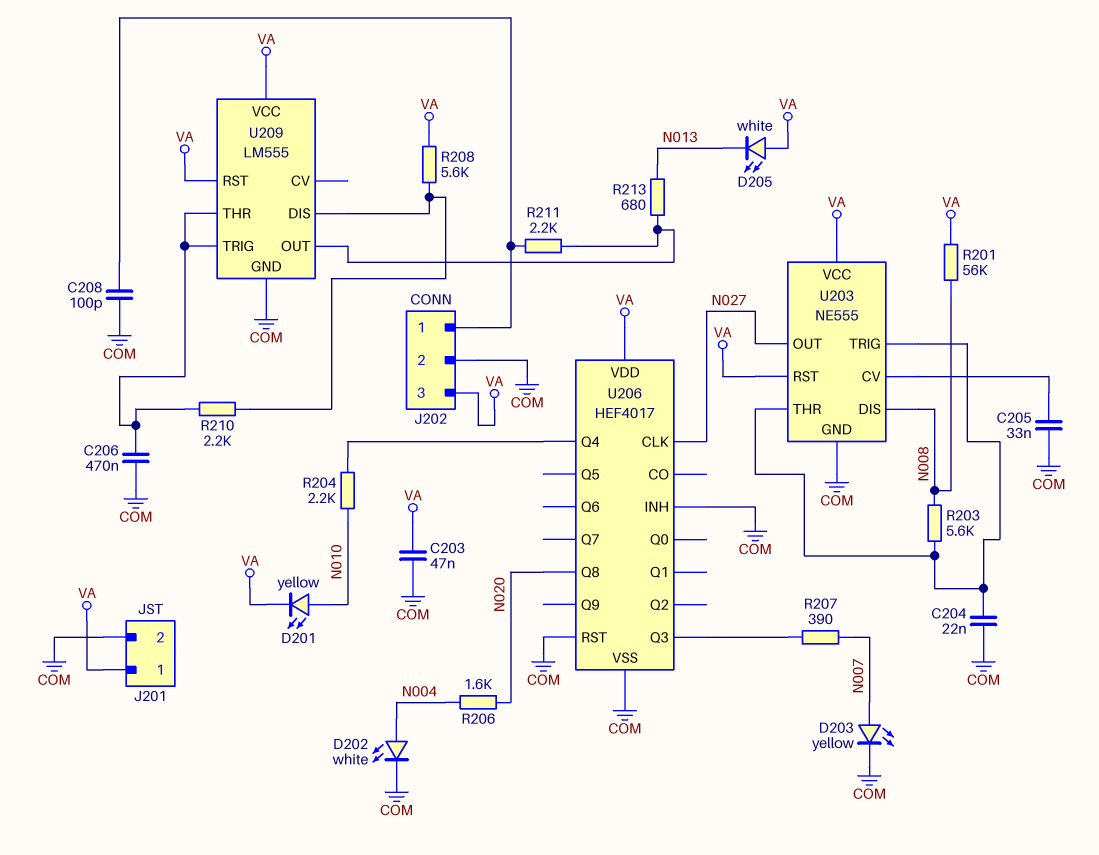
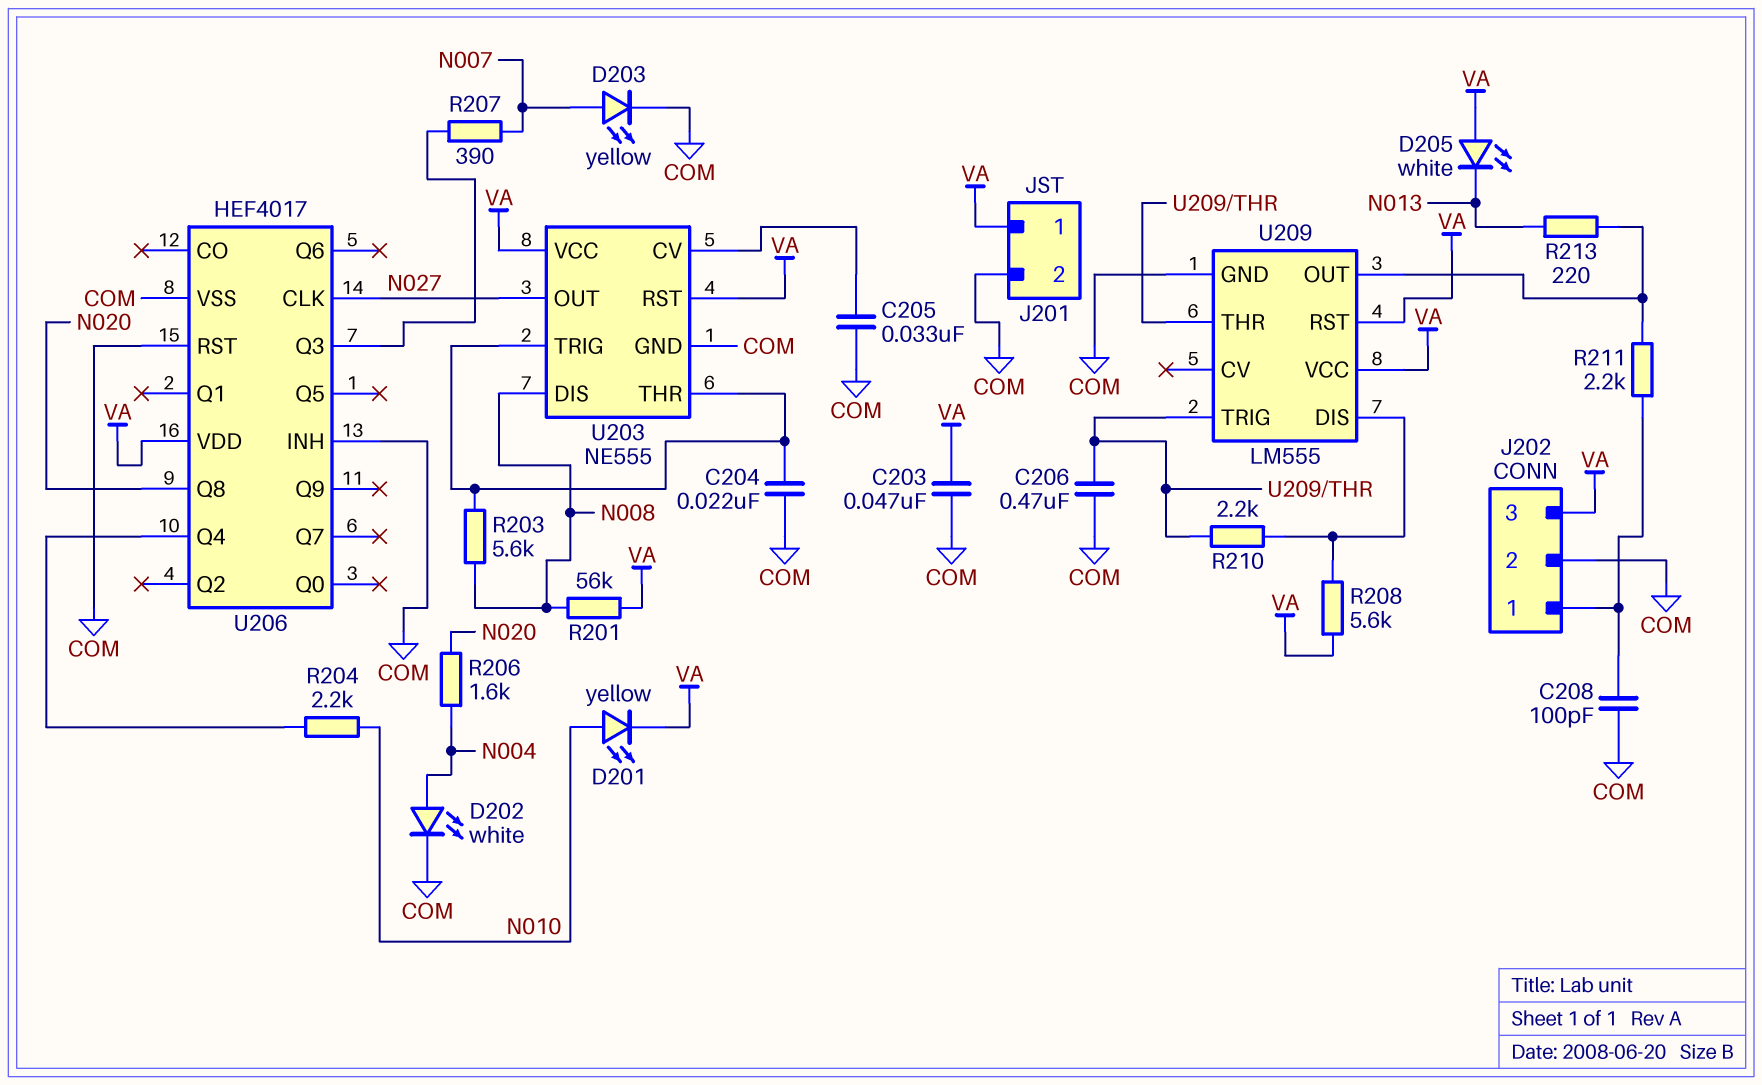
R213: 680 (N013, U209/OUT) -> 220 (N013, U209/OUT)

